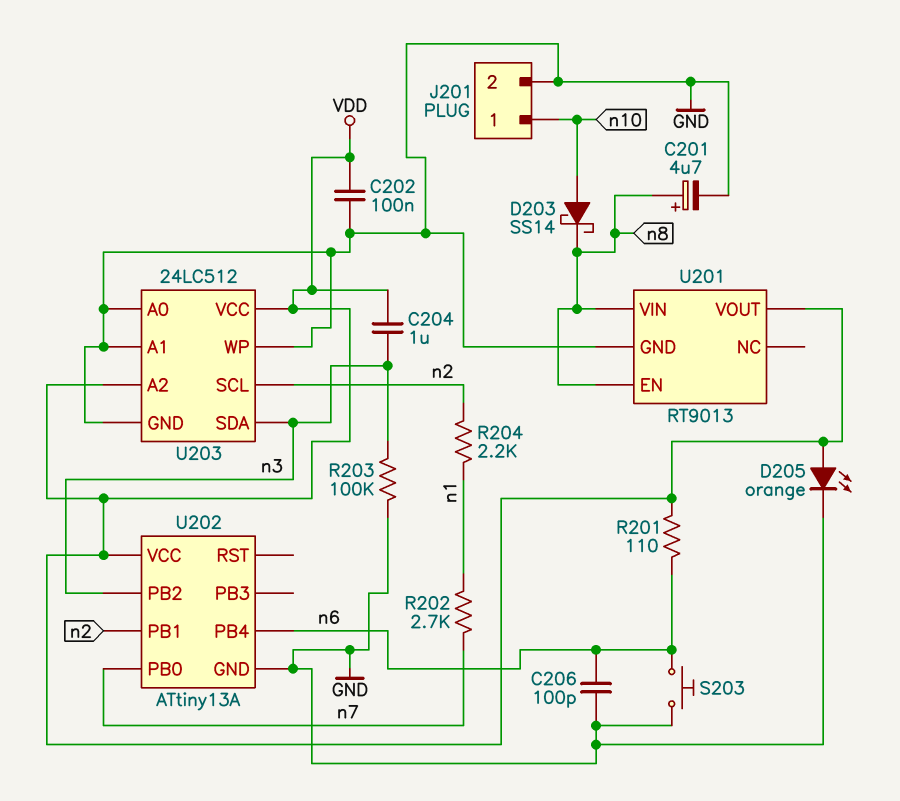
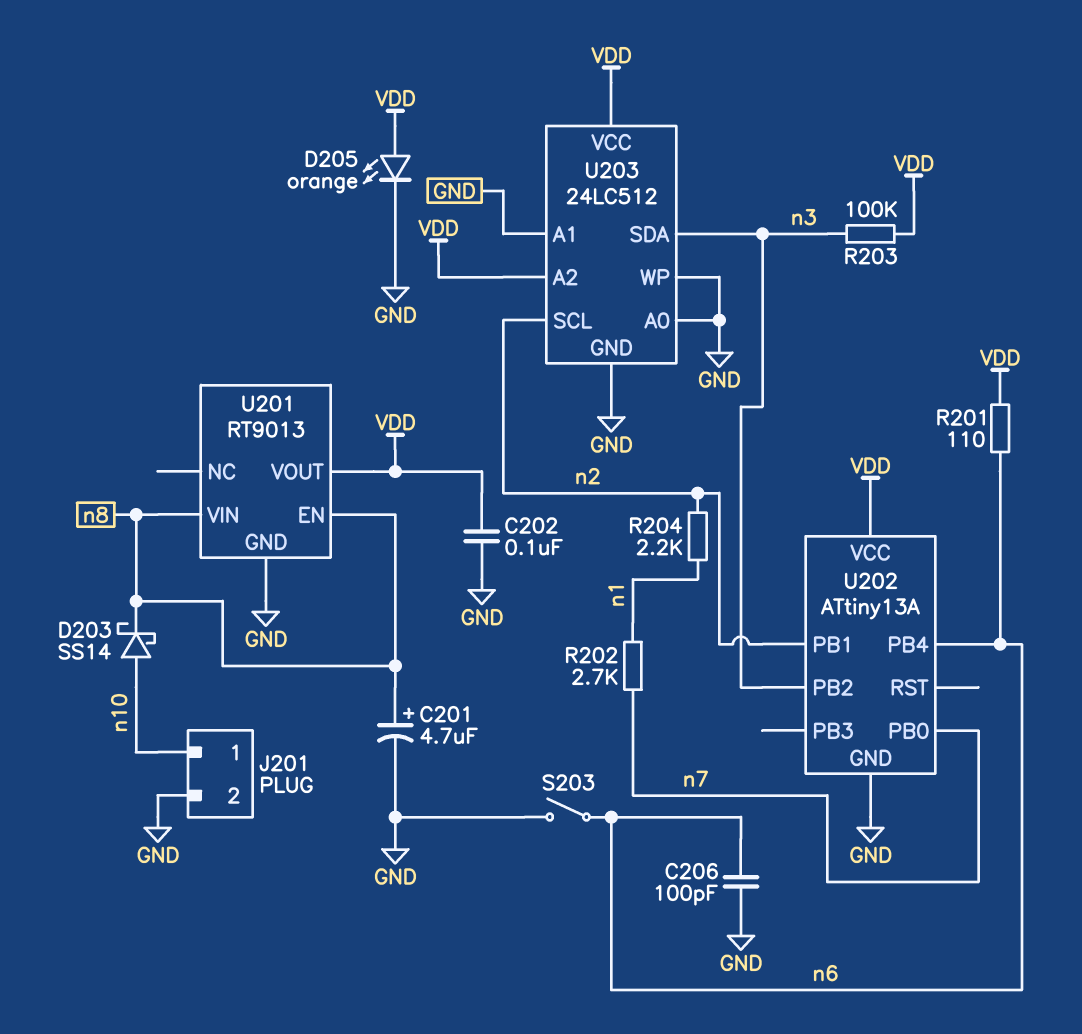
C204: 1uF (VDD, n3) -> none
R203: 100k (GND, n3) -> 100k (VDD, n3)
S203: button (GND, n6) -> switch (GND, n6)

